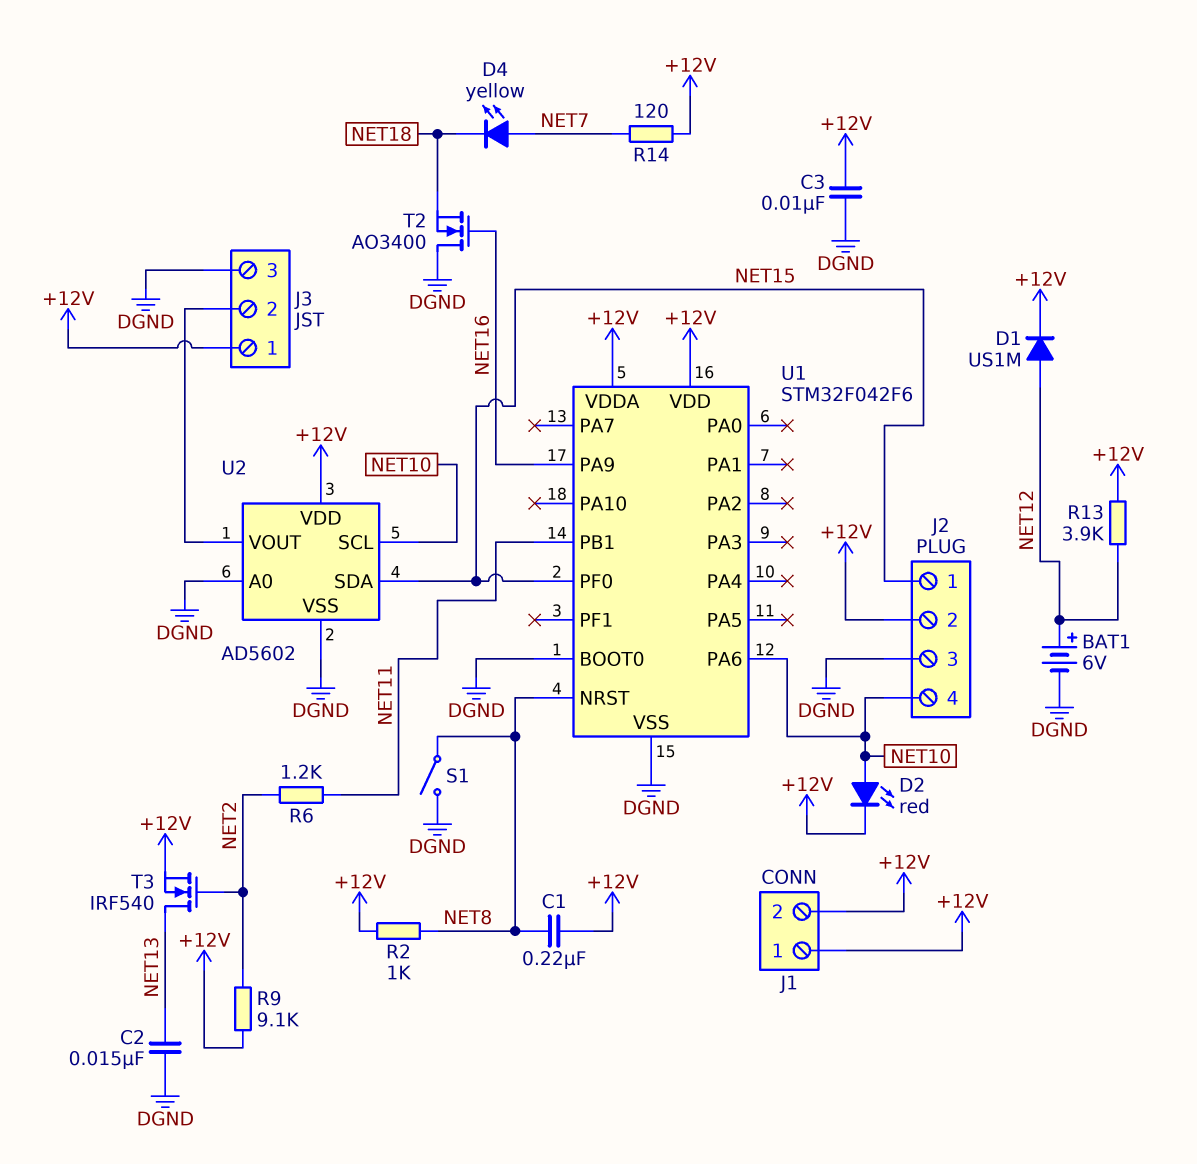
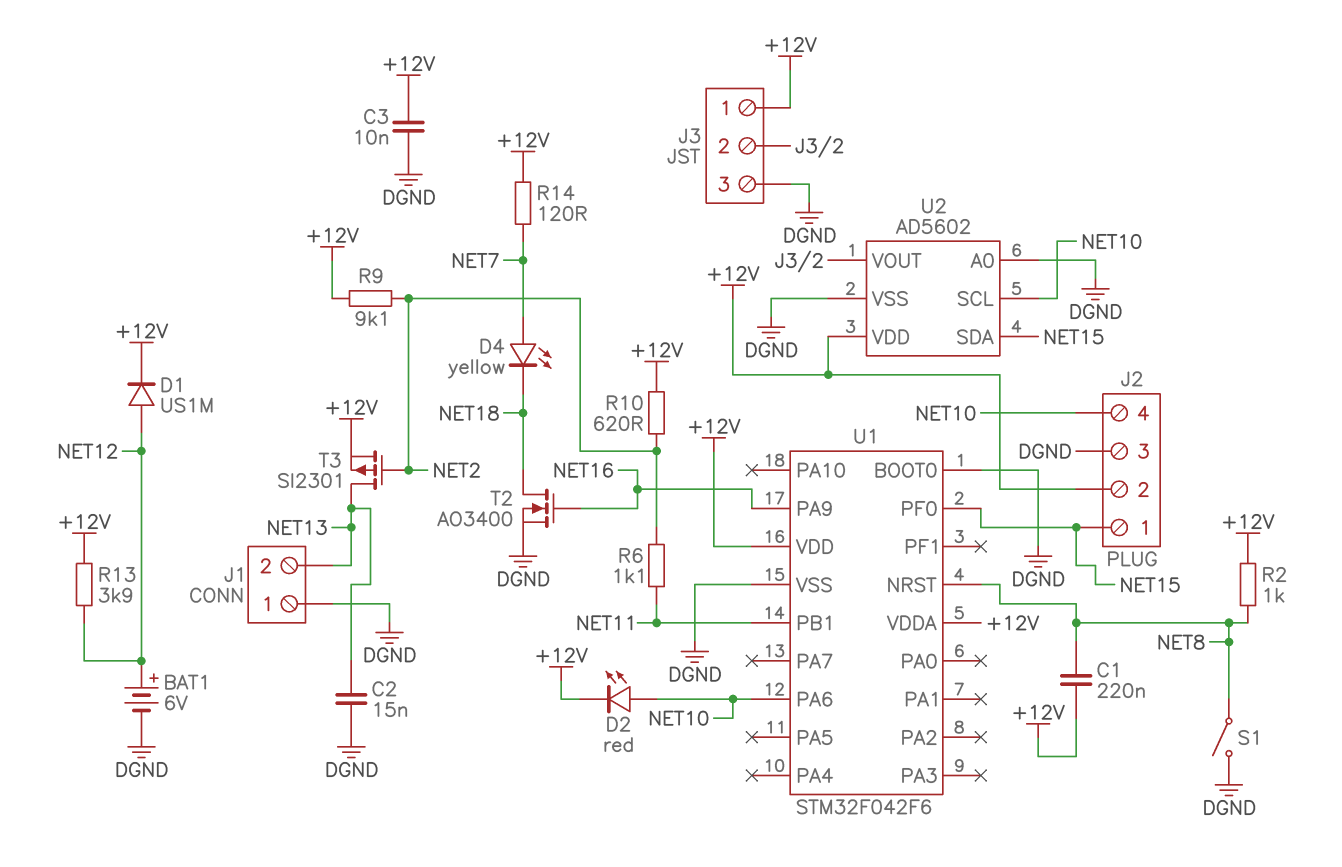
J1 pin 1: +12V -> DGND
J1 pin 2: +12V -> NET13
R6: 1.2k (NET2, NET11) -> 1.1k (NET2, NET11)
R10: none -> 620 (+12V, NET2)
T2: NMOS AO3400 (G NET16, D DGND, S NET18) -> NMOS AO3400 (G NET16, D NET18, S DGND)
T3: NMOS IRF540 (G NET2, D NET13, S +12V) -> PMOS SI2301 (G NET2, D NET13, S +12V)

